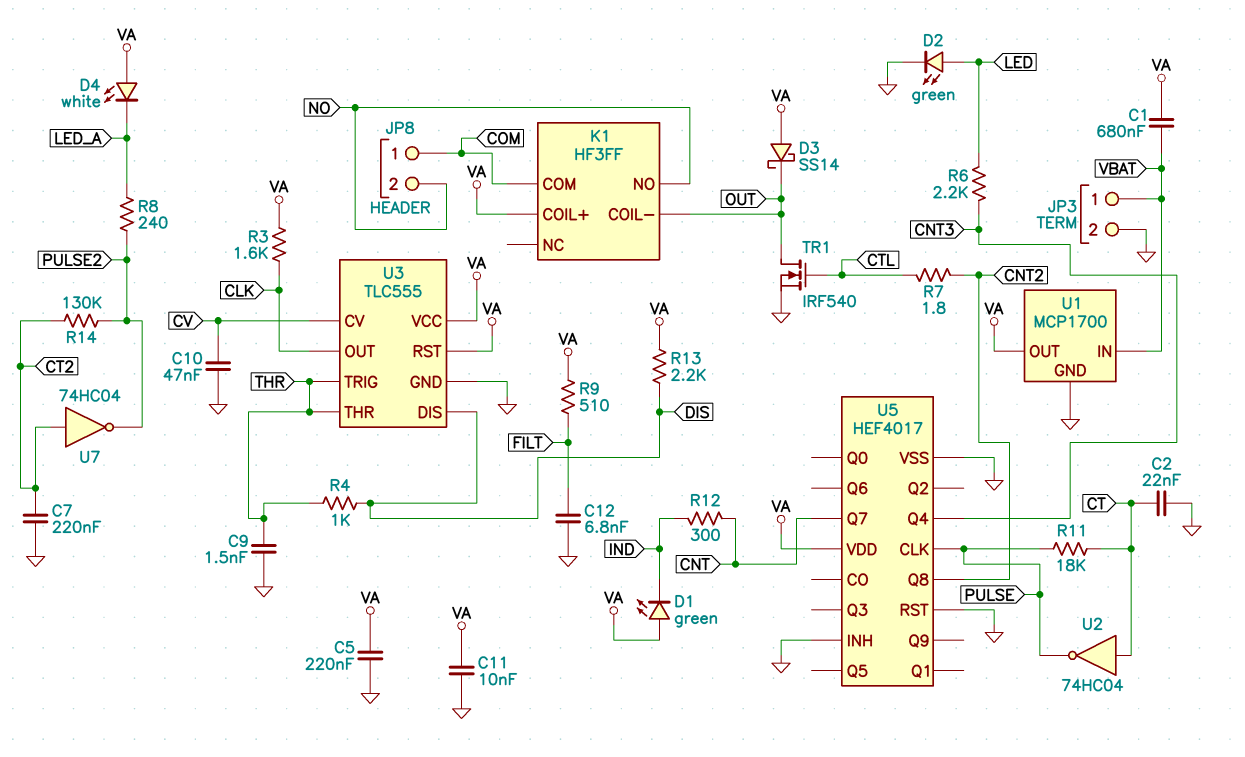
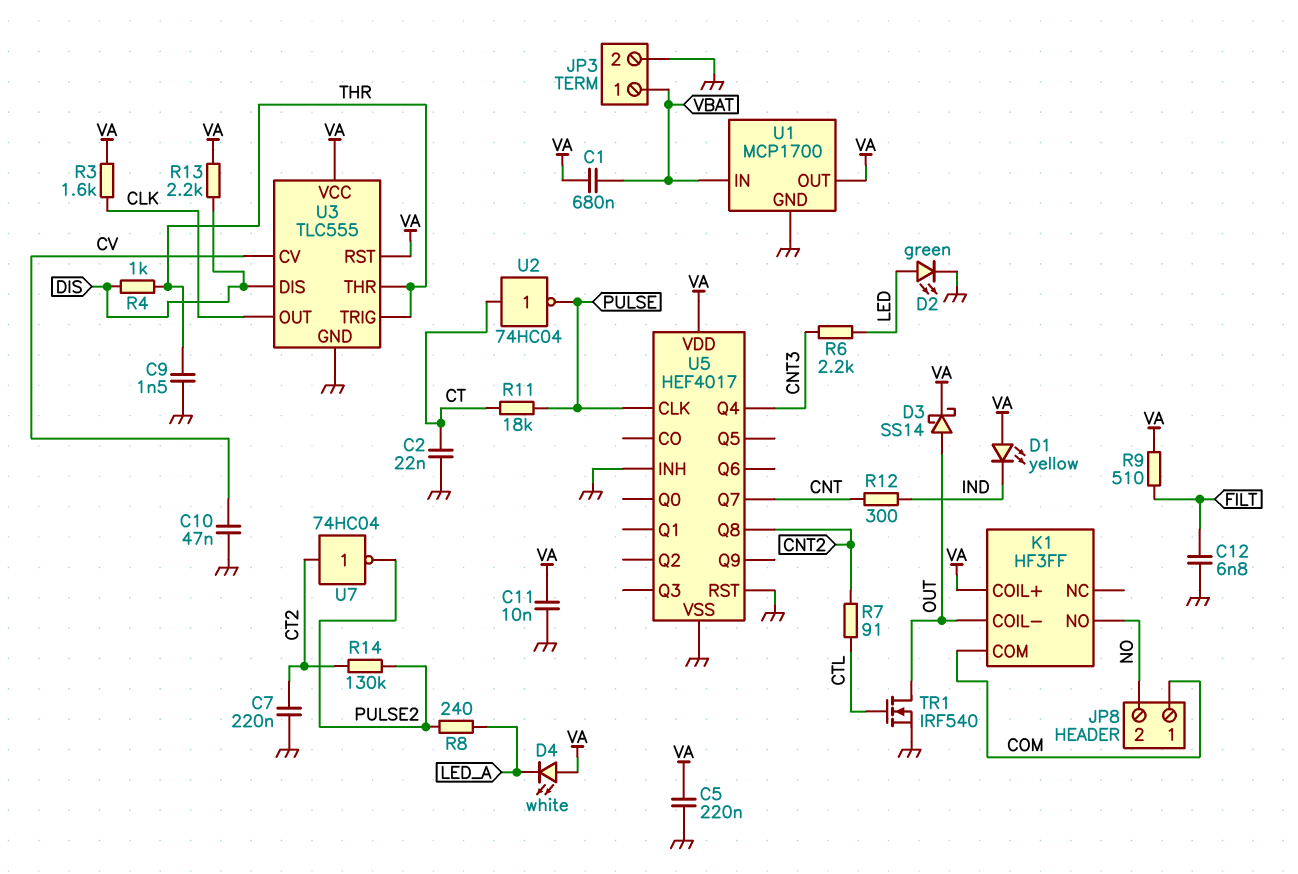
D1: LED green (A VA, K IND) -> LED yellow (A VA, K IND)
D3: schottky SS14 (A VA, K OUT) -> schottky SS14 (A OUT, K VA)
R7: 1.8 (CNT2, CTL) -> 91 (CNT2, CTL)

